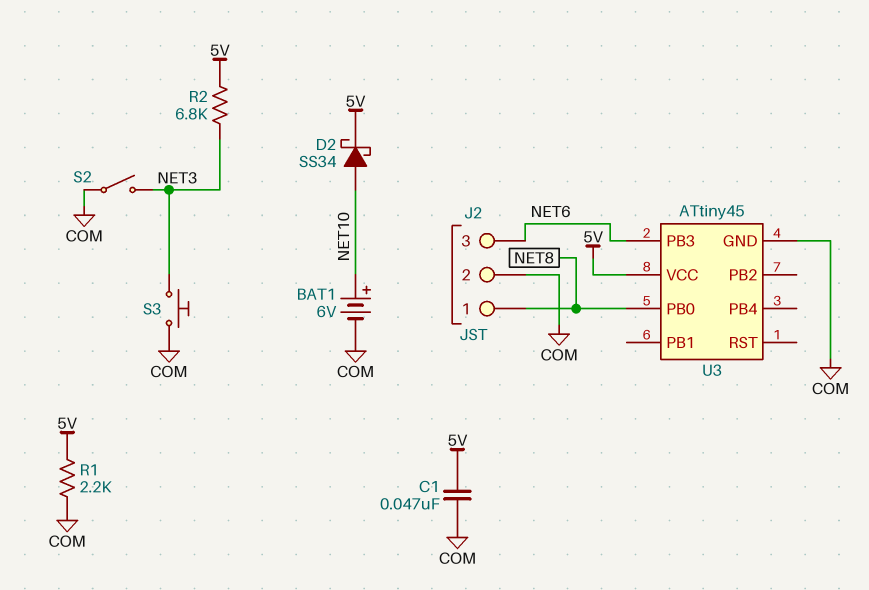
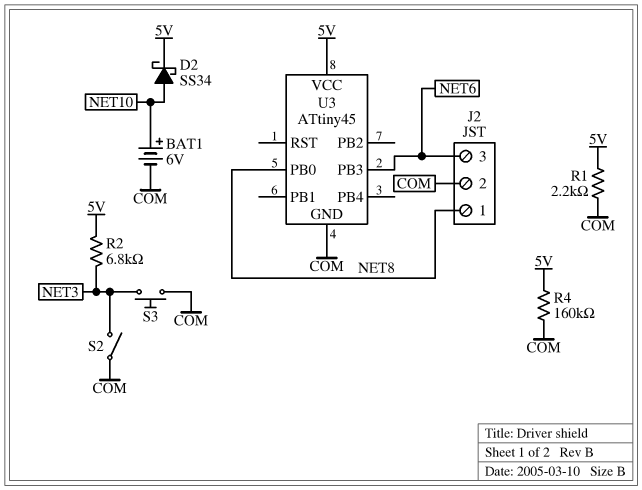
C1: 47nF (5V, COM) -> none
R4: none -> 160k (5V, COM)

